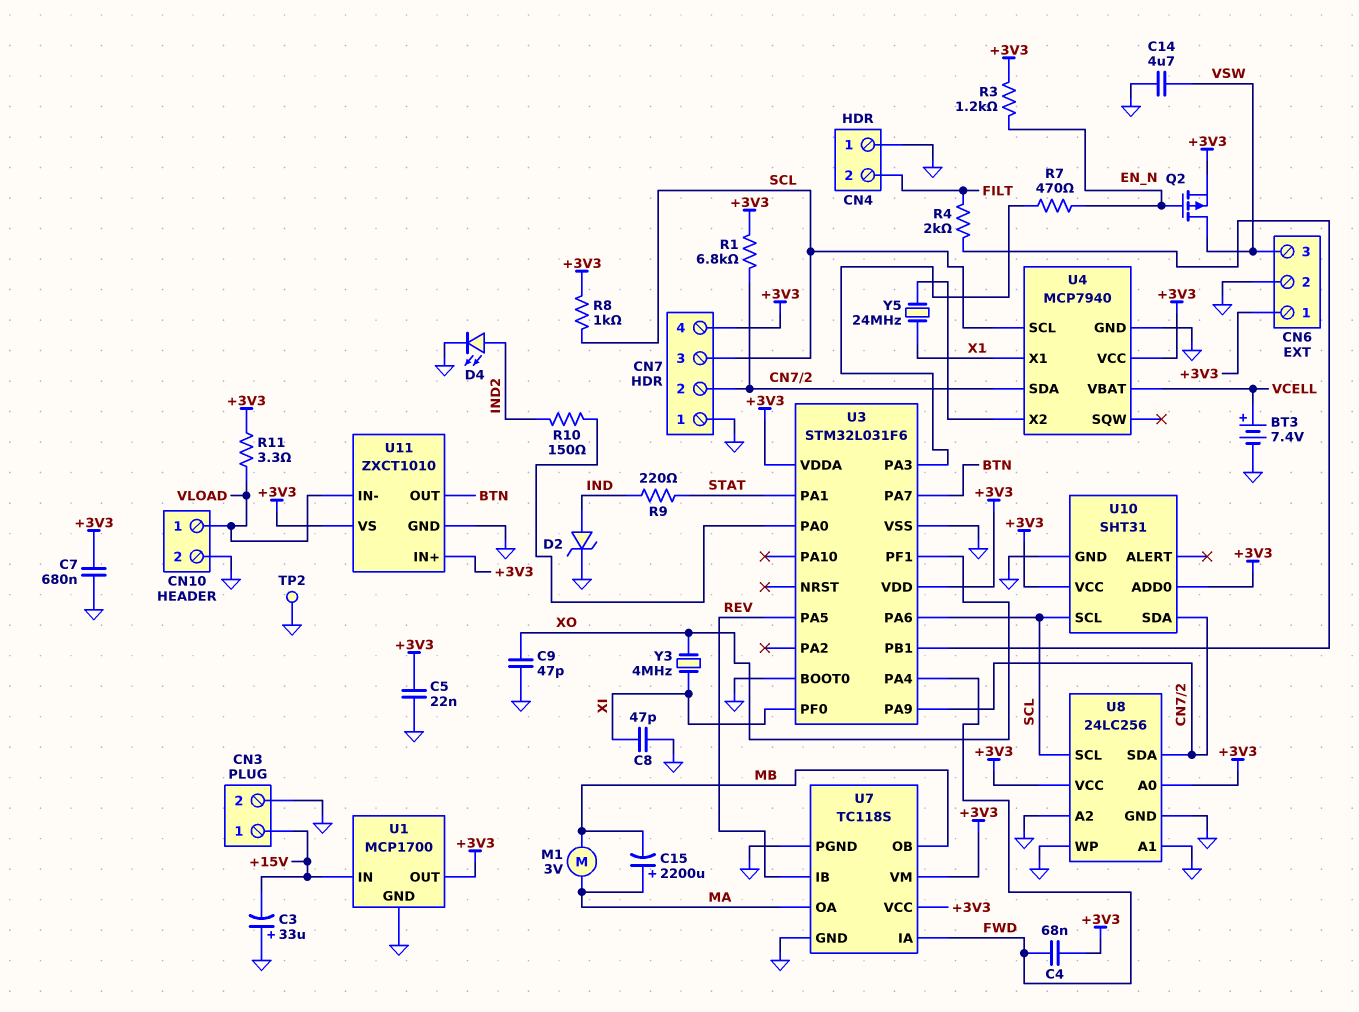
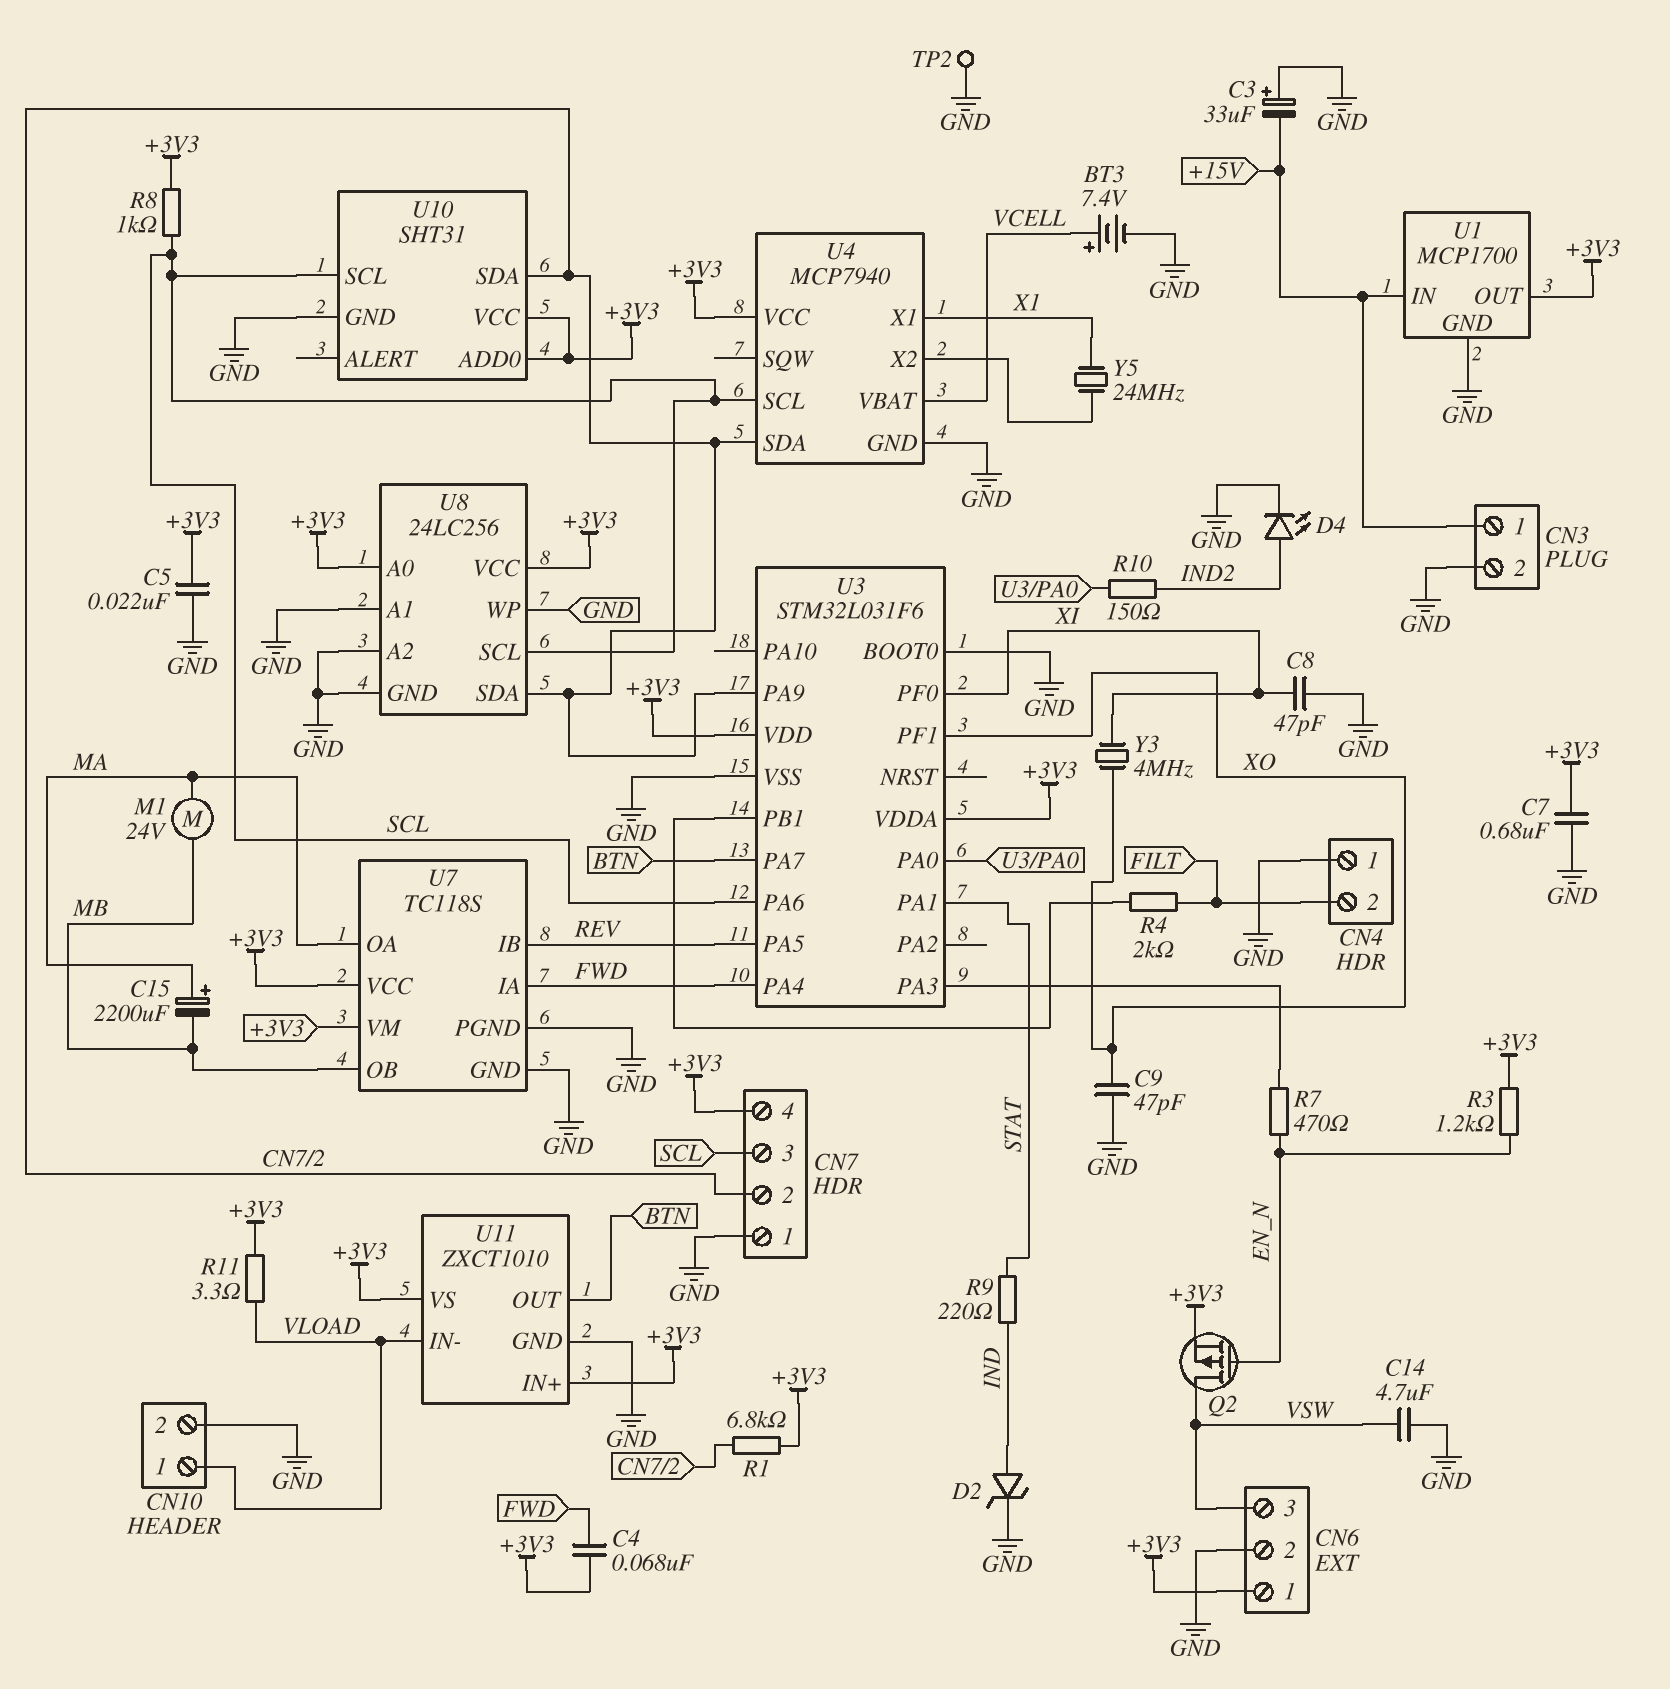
M1: motor 3V (MA, MB) -> motor 24V (MA, MB)

